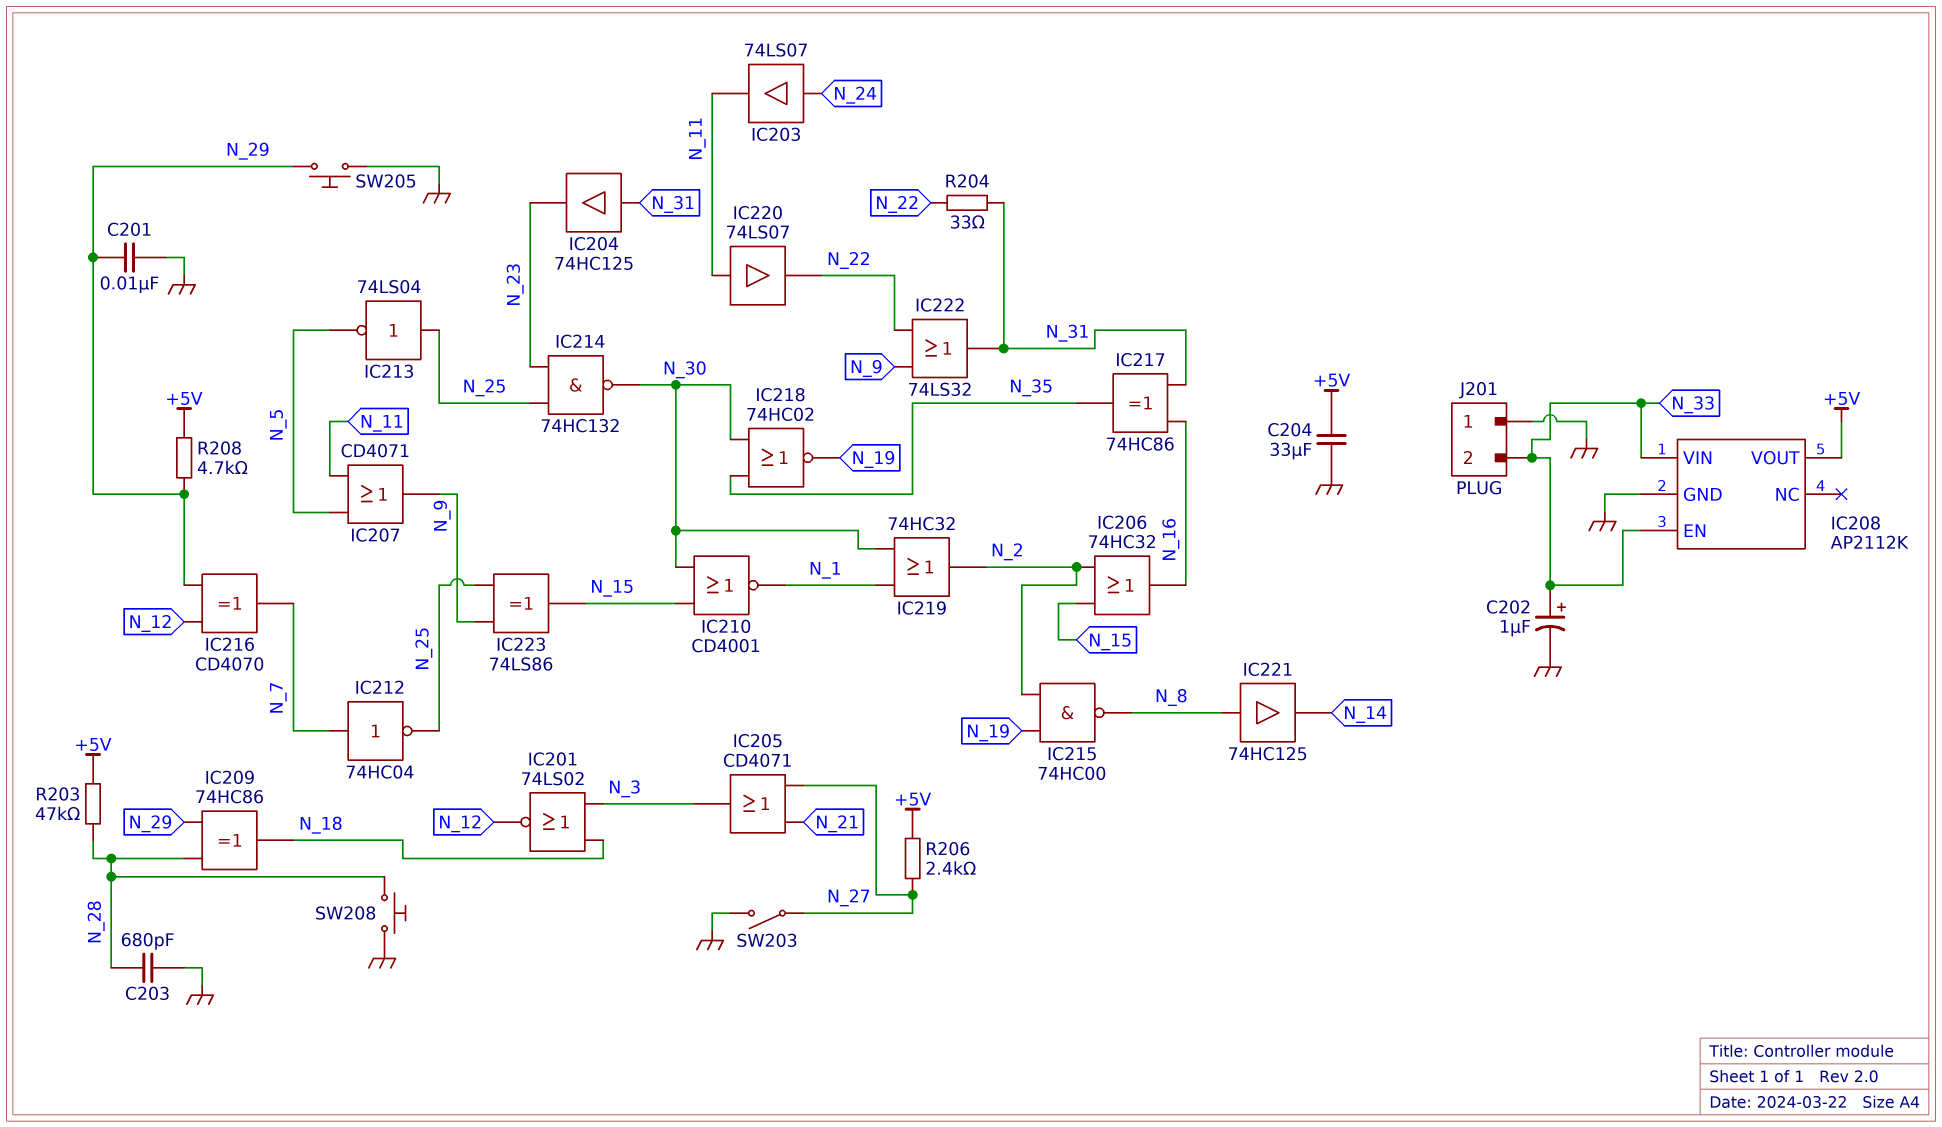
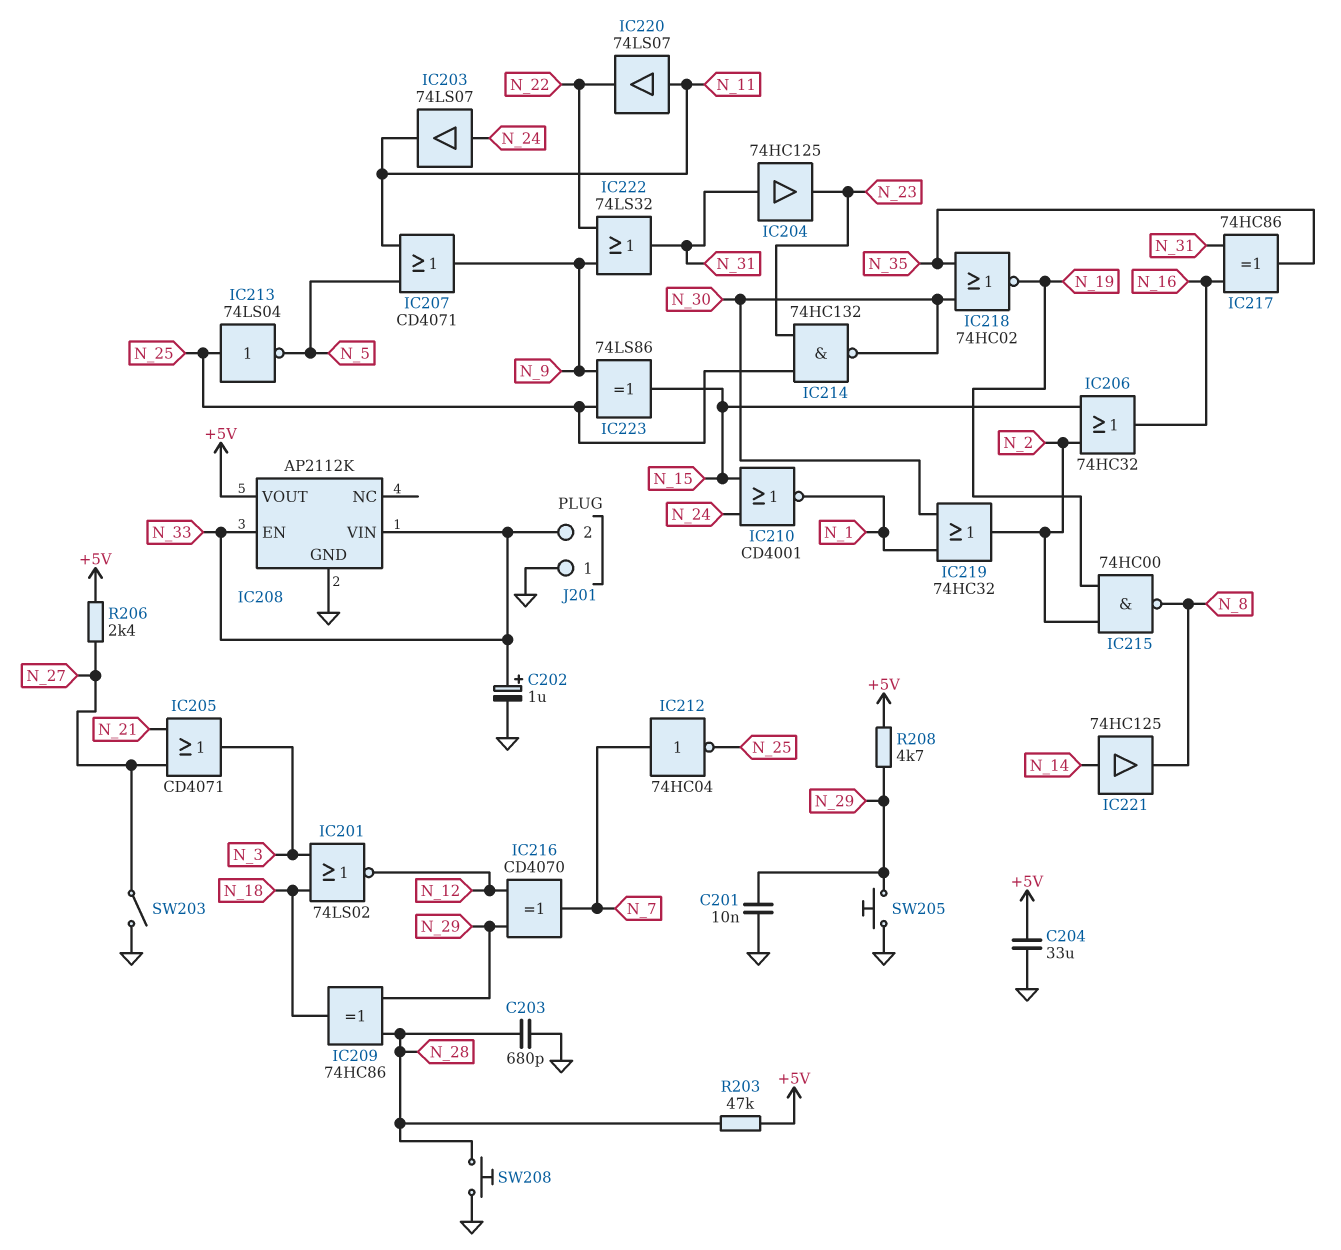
IC210: NOR CD4001 (in N_15, in N_30, out N_1) -> NOR CD4001 (in N_15, in N_24, out N_1)
IC221: buffer 74HC125 (in N_8, out N_14) -> buffer 74HC125 (in N_14, out N_8)
R204: 33 (N_22, N_31) -> none

